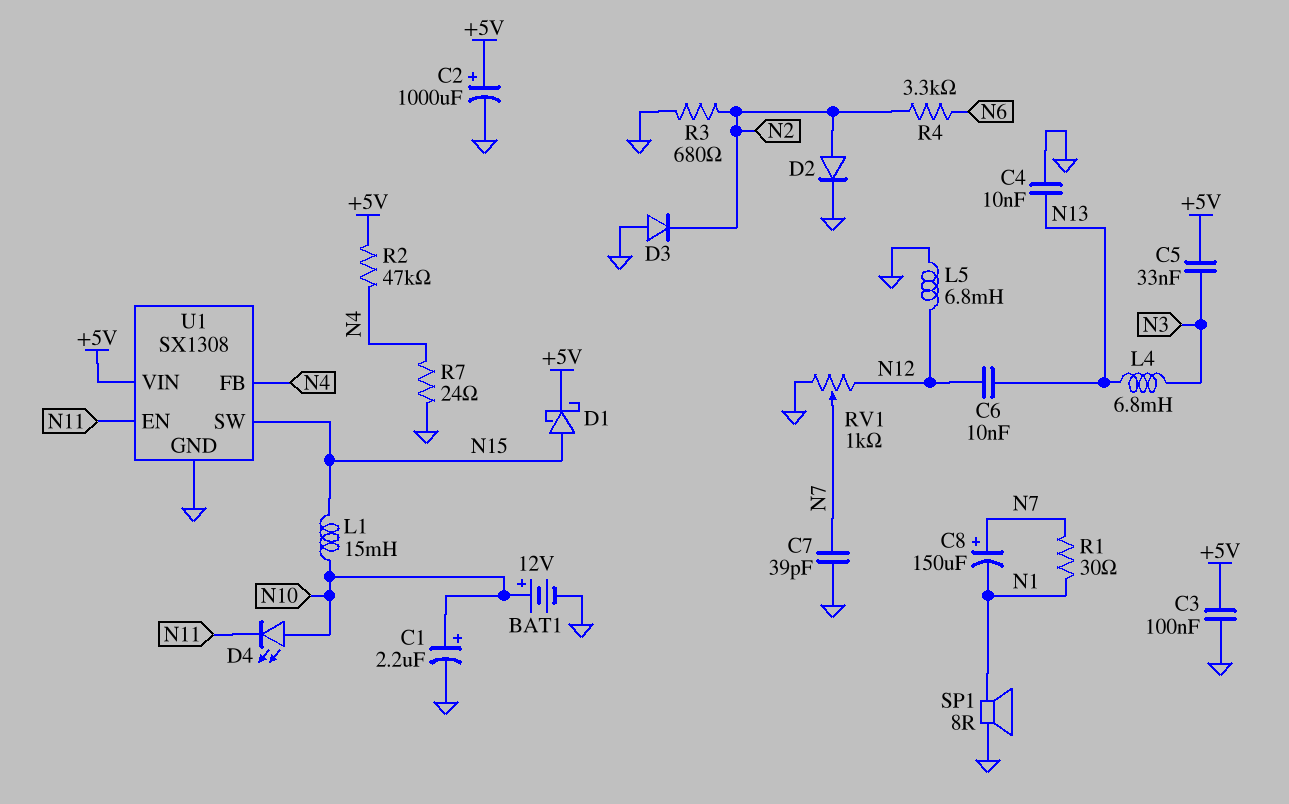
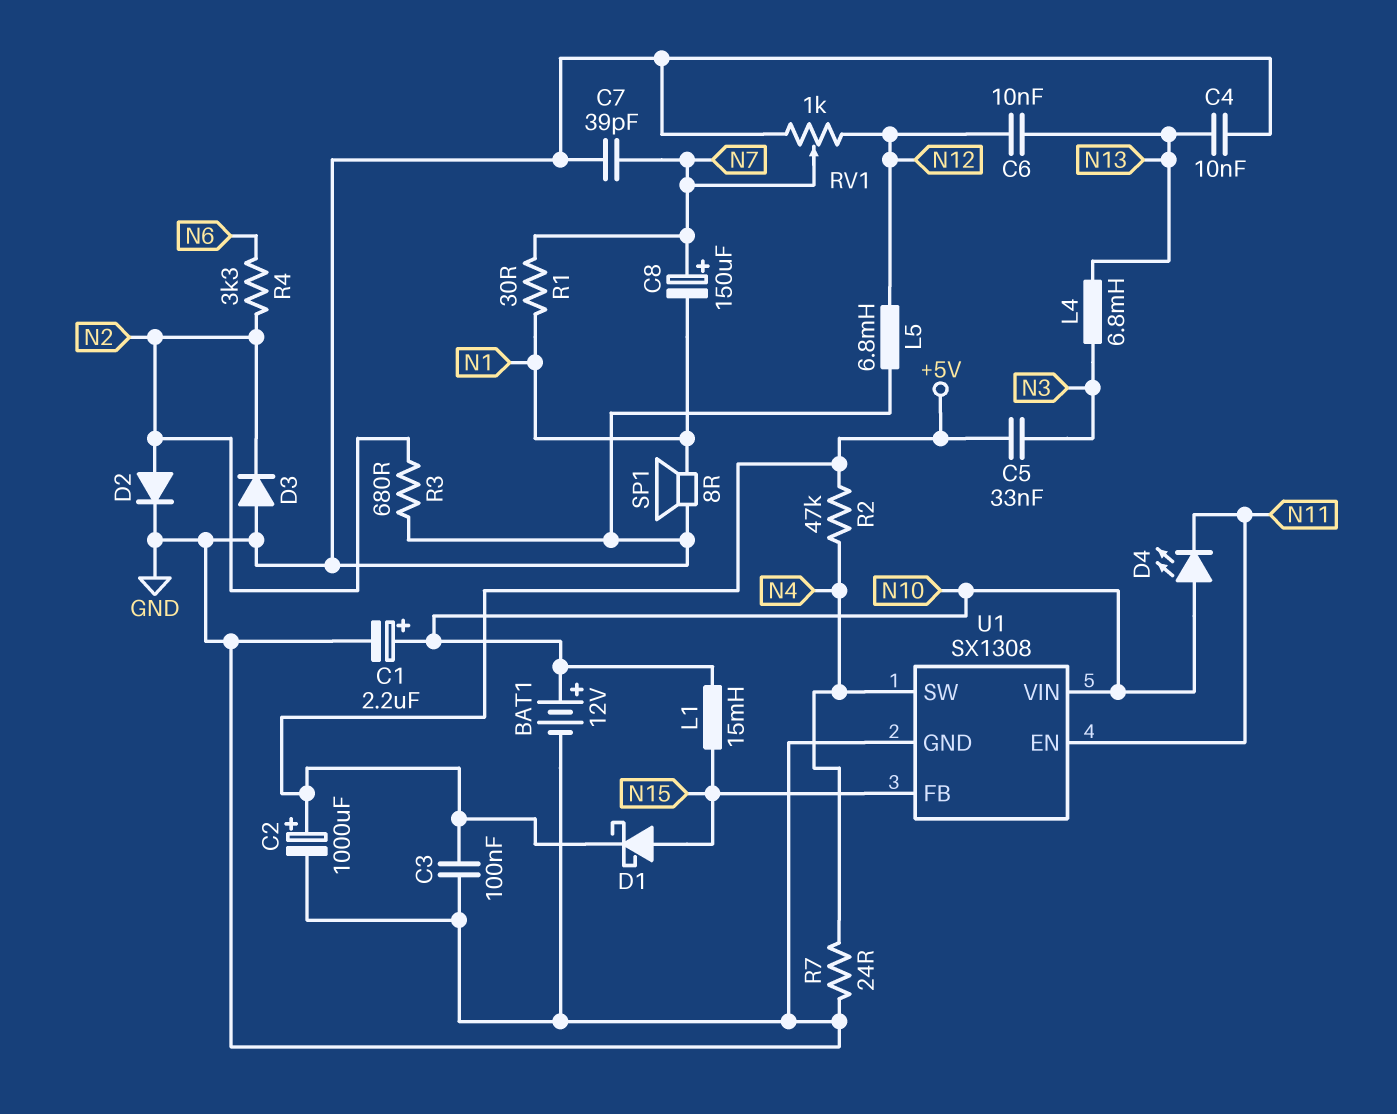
U1 pin FB: N4 -> N15
U1 pin SW: N15 -> N4
U1 pin VIN: +5V -> N10

